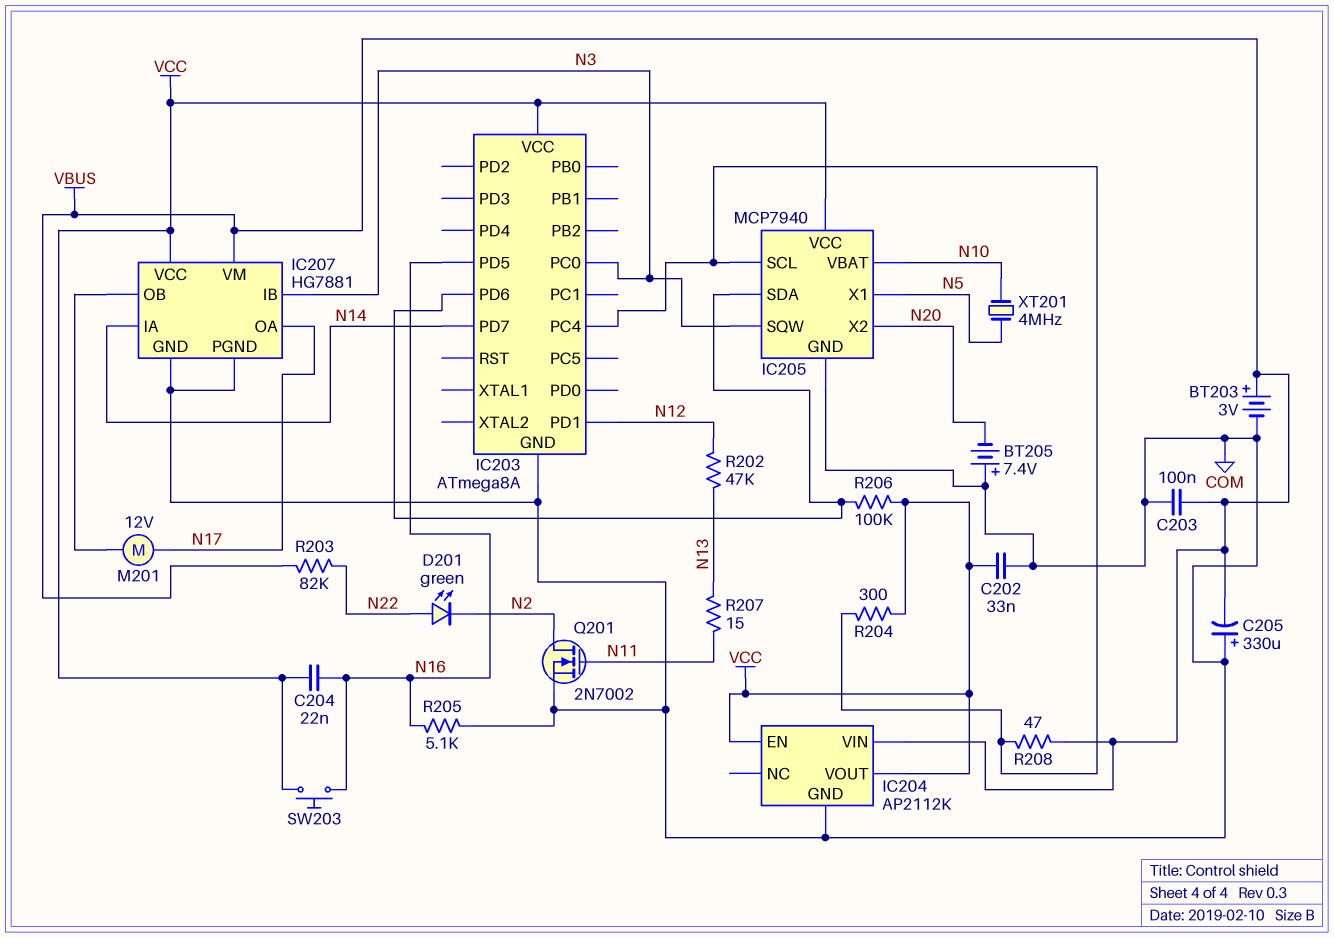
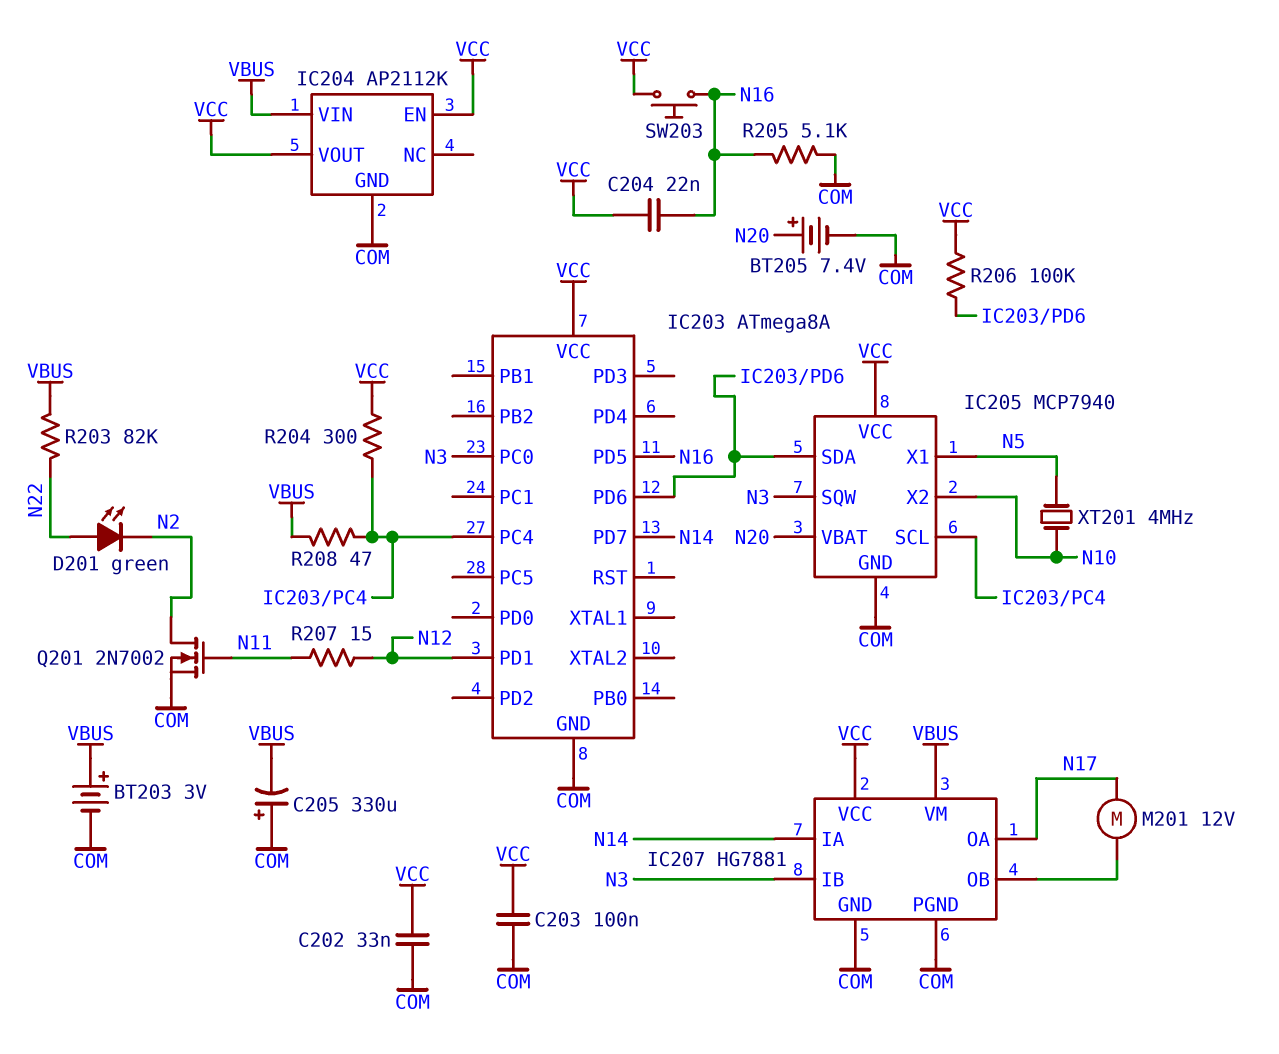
BT205: 7.4V (plus COM, minus N20) -> 7.4V (plus N20, minus COM)
C203: 100nF (COM, VBUS) -> 100nF (COM, VCC)
IC205 pin VBAT: N10 -> N20
IC205 pin X2: N20 -> N10
R202: 47k (N12, N13) -> none
R207: 15 (N11, N13) -> 15 (N11, N12)

